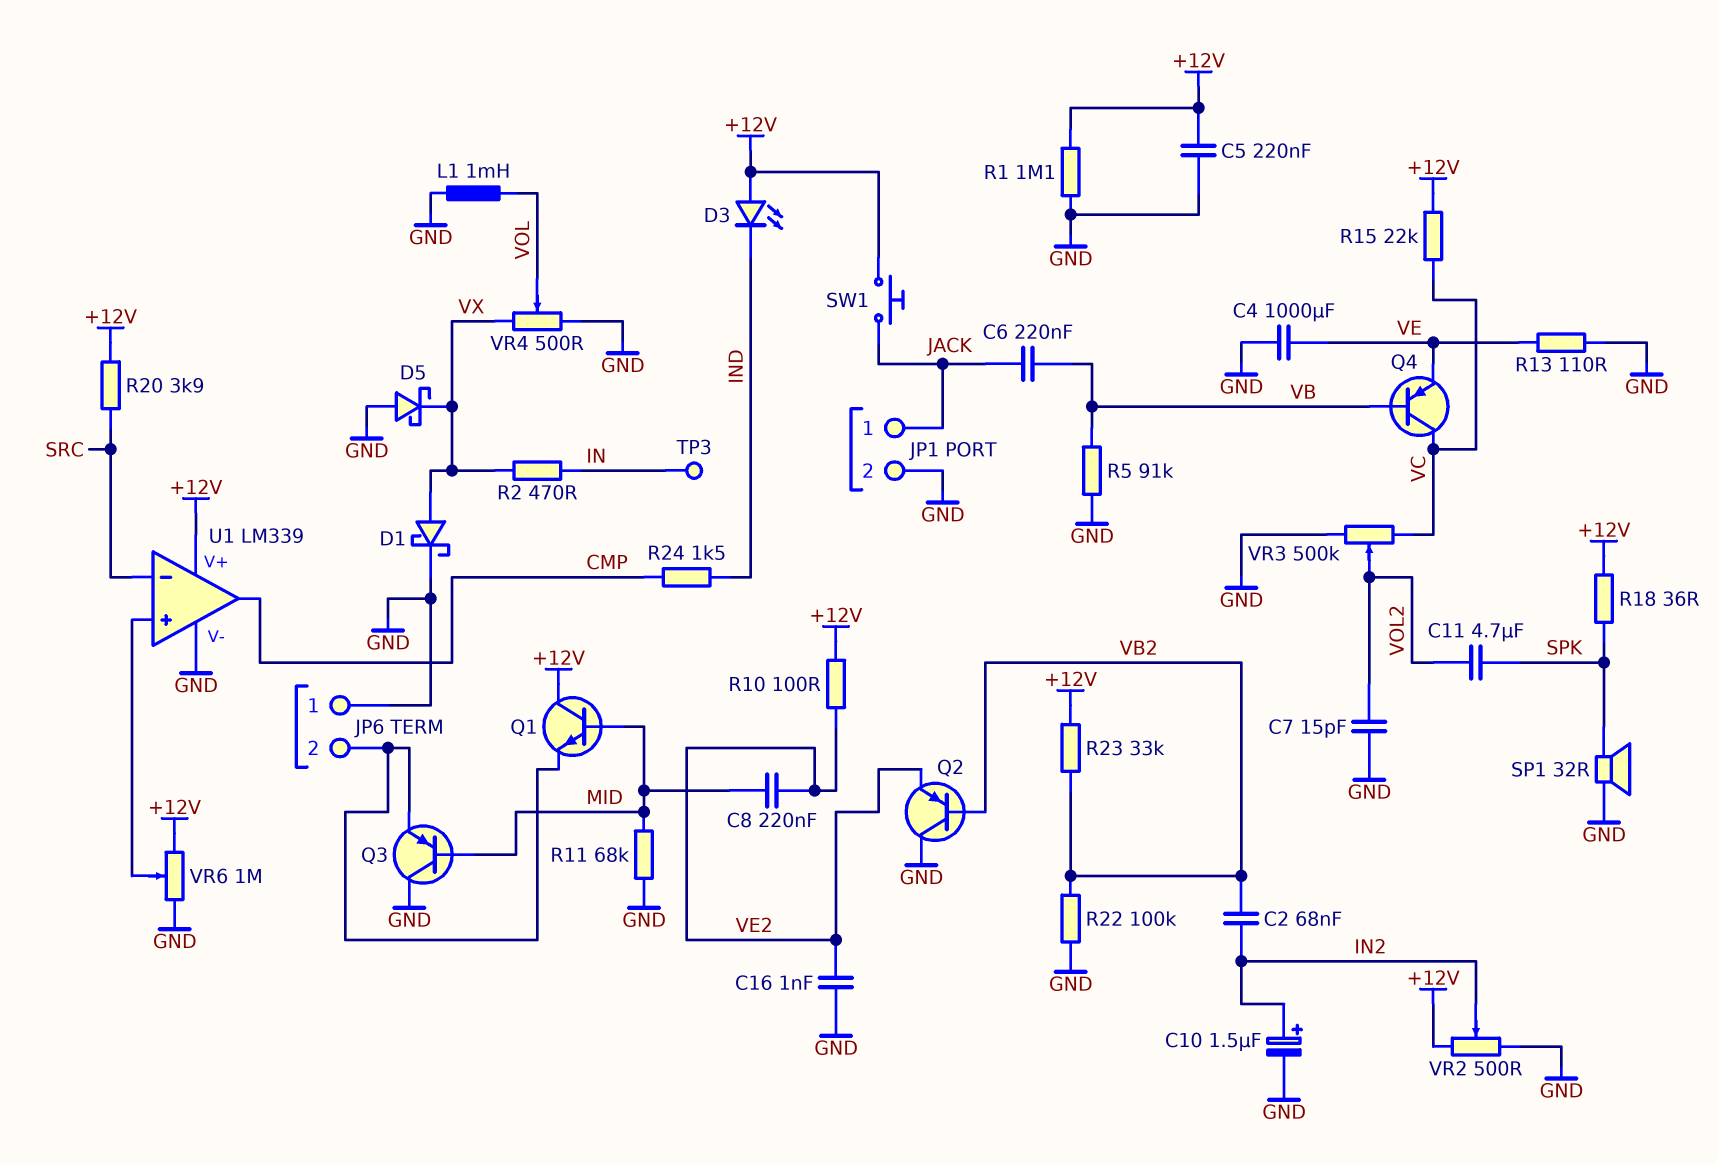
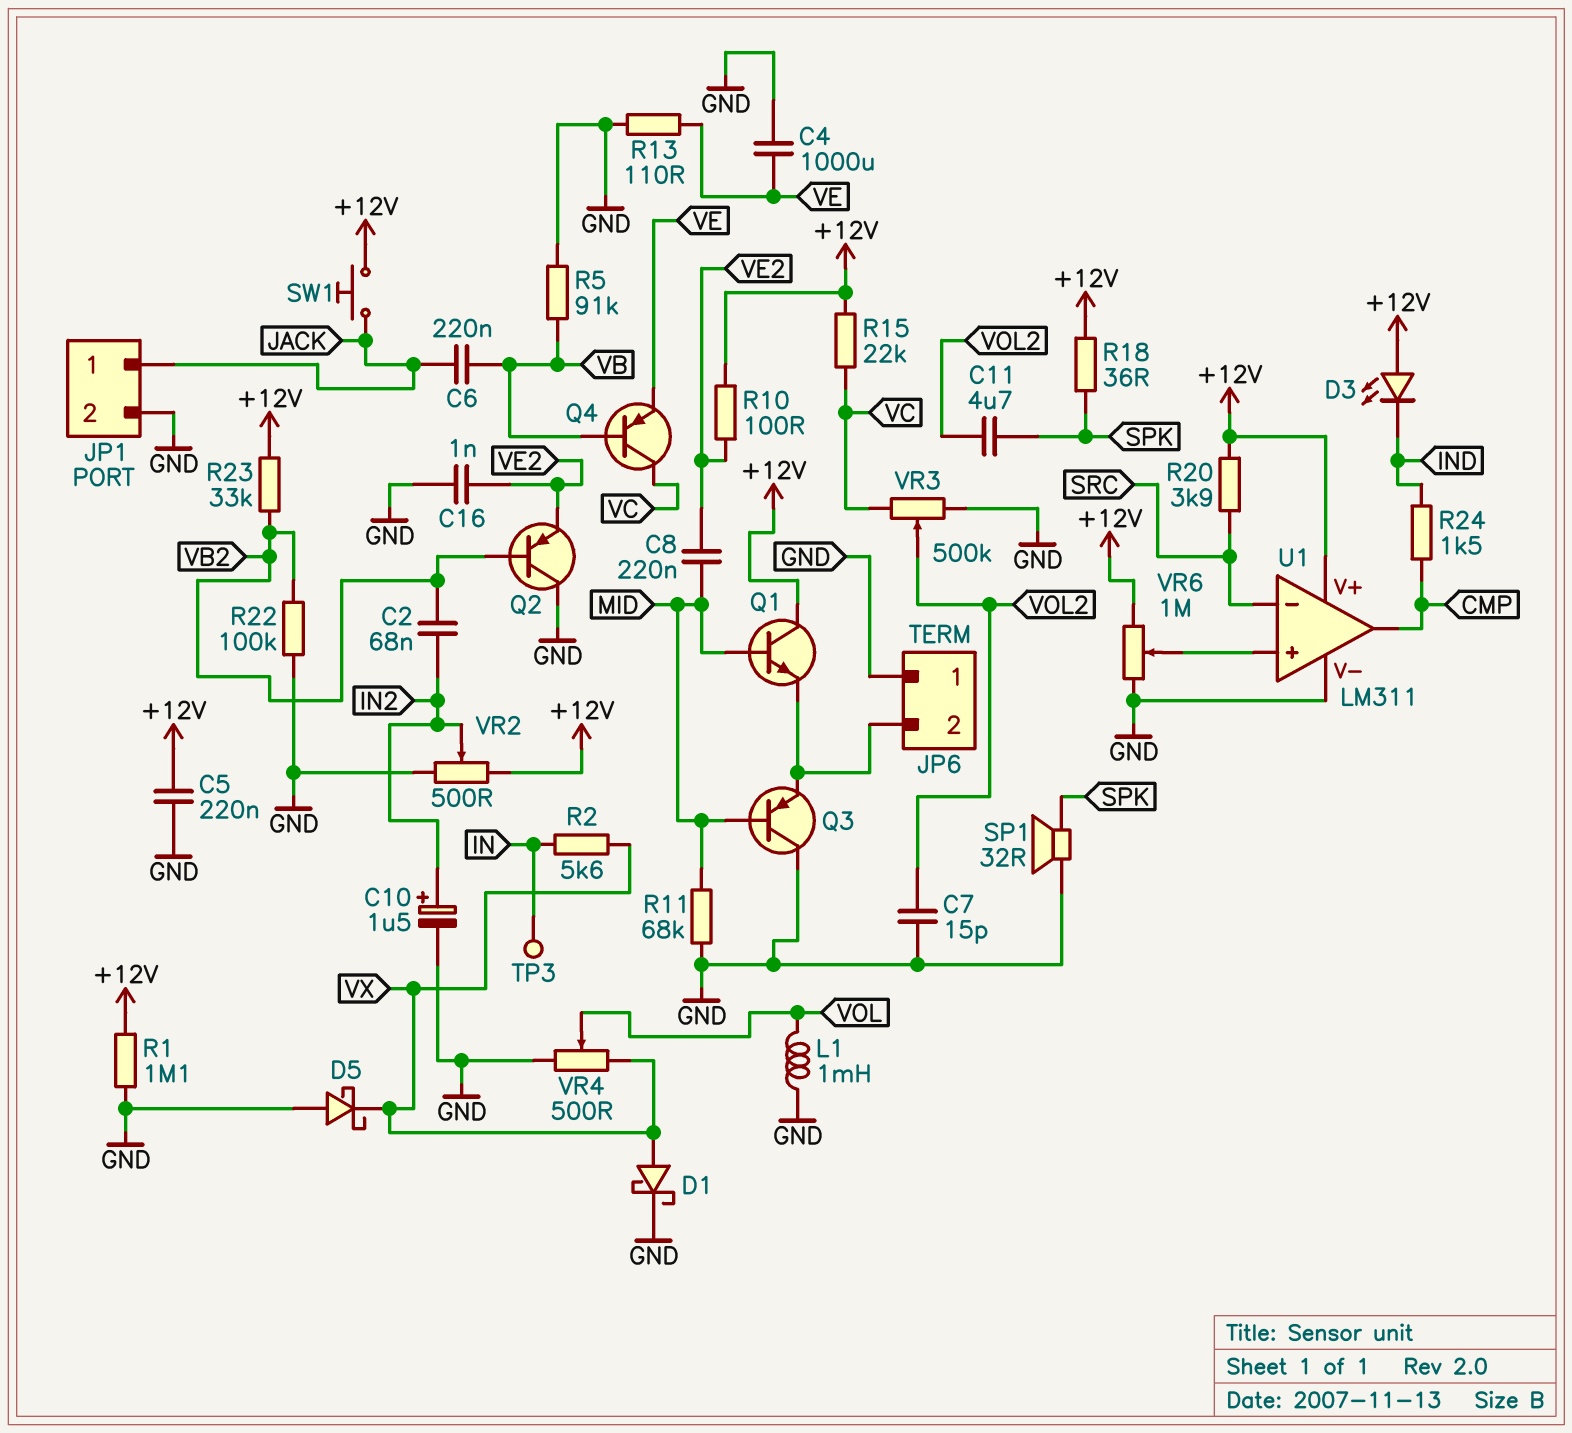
R2: 470 (IN, VX) -> 5.6k (IN, VX)
U1: LM339 -> LM311

